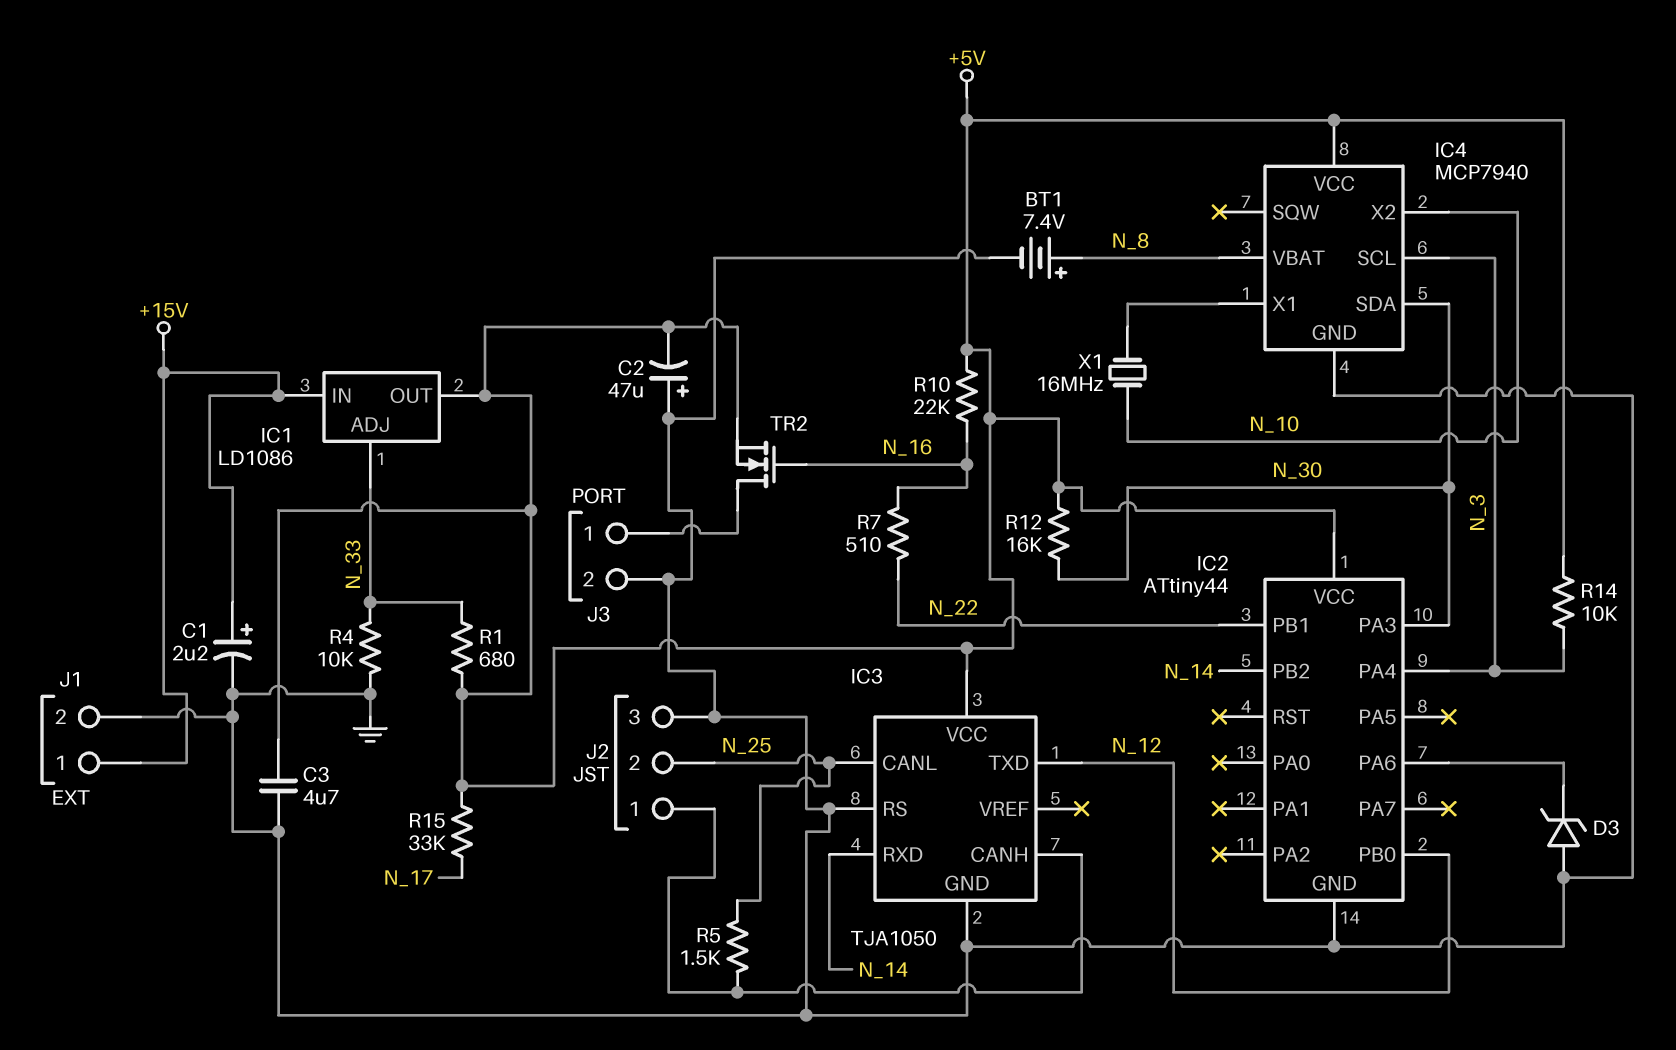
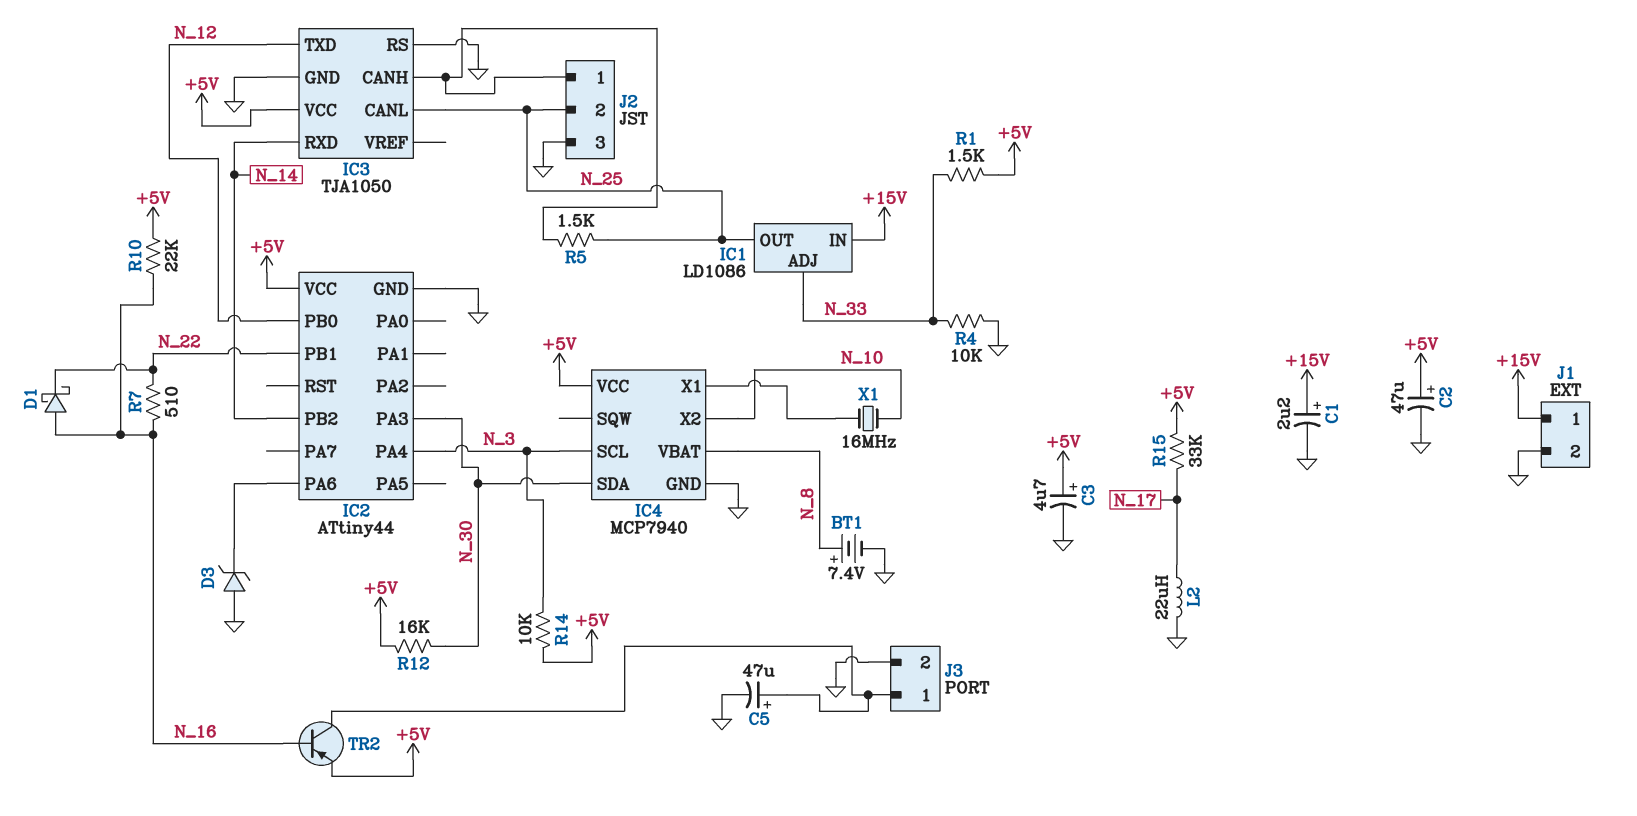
C2: 47uF (plus GND, minus +5V) -> 47uF (plus +5V, minus GND)
C3: 4.7uF (+5V, GND) -> 4.7uF (plus +5V, minus GND)
C5: none -> 47uF (plus J3/1, minus GND)
D1: none -> schottky (A N_16, K N_22)
IC1 pin OUT: +5V -> N_25
L2: none -> 22uH (GND, N_17)
R1: 680 (+5V, N_33) -> 1.5k (+5V, N_33)
TR2: NMOS (G N_16, D J3/1, S +5V) -> PNP (B N_16, C J3/1, E +5V)

